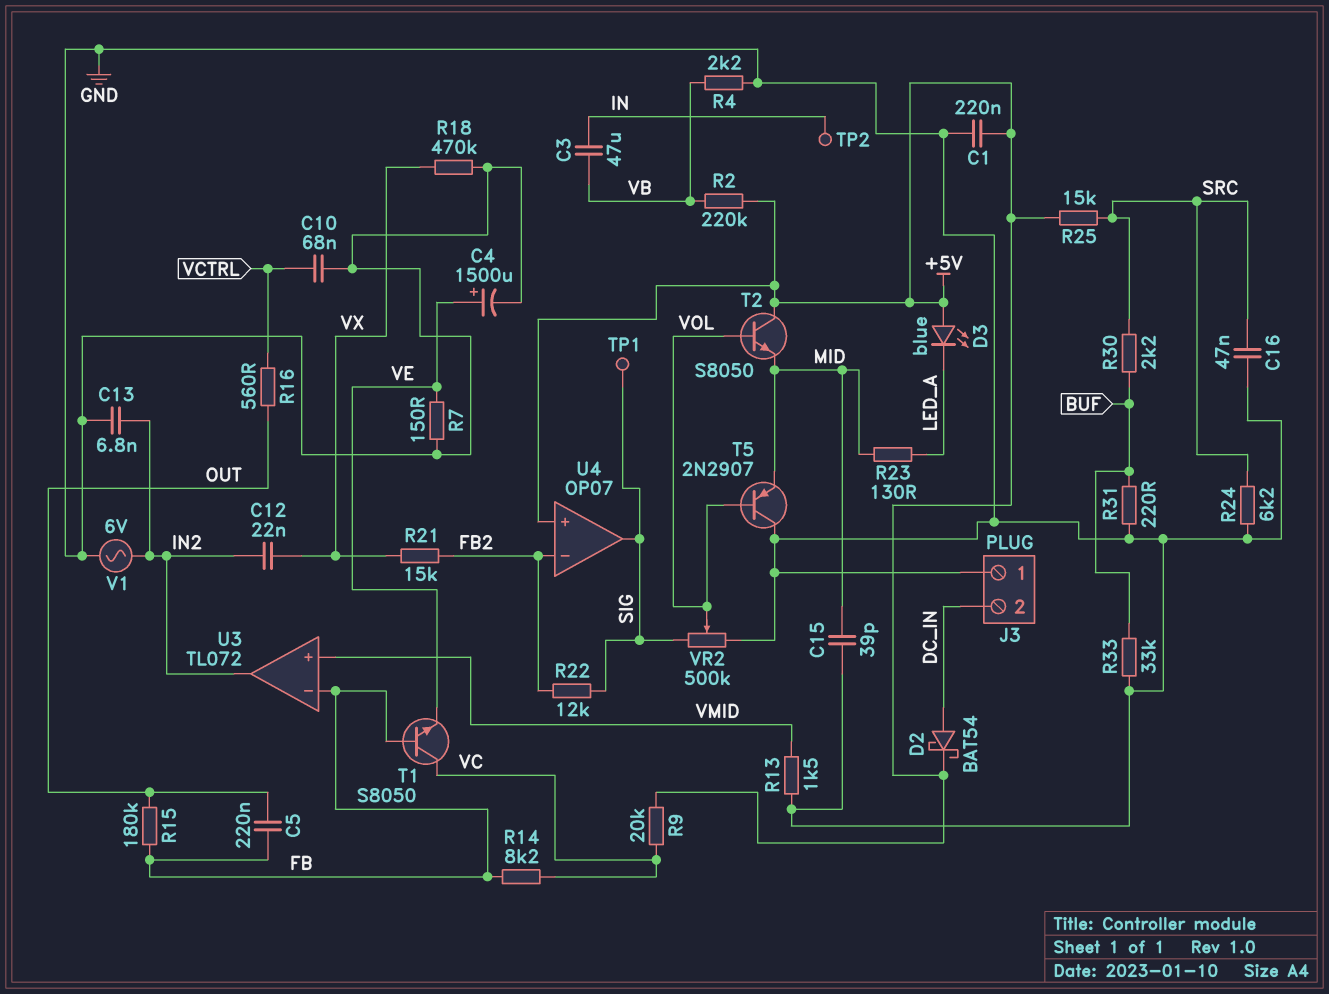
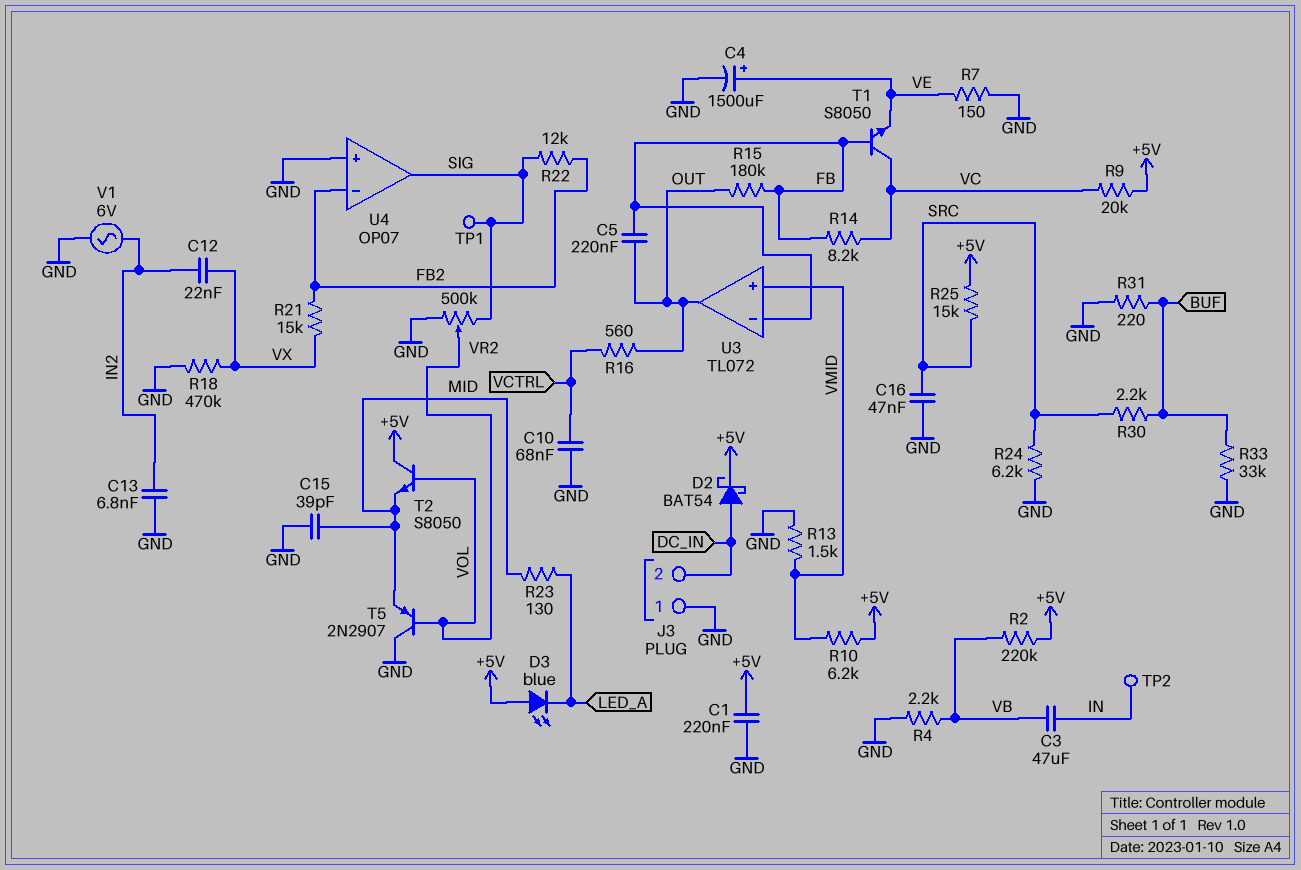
R10: none -> 6.2k (+5V, VMID)
U3 pin out: IN2 -> OUT
U4 pin in+: +5V -> GND

